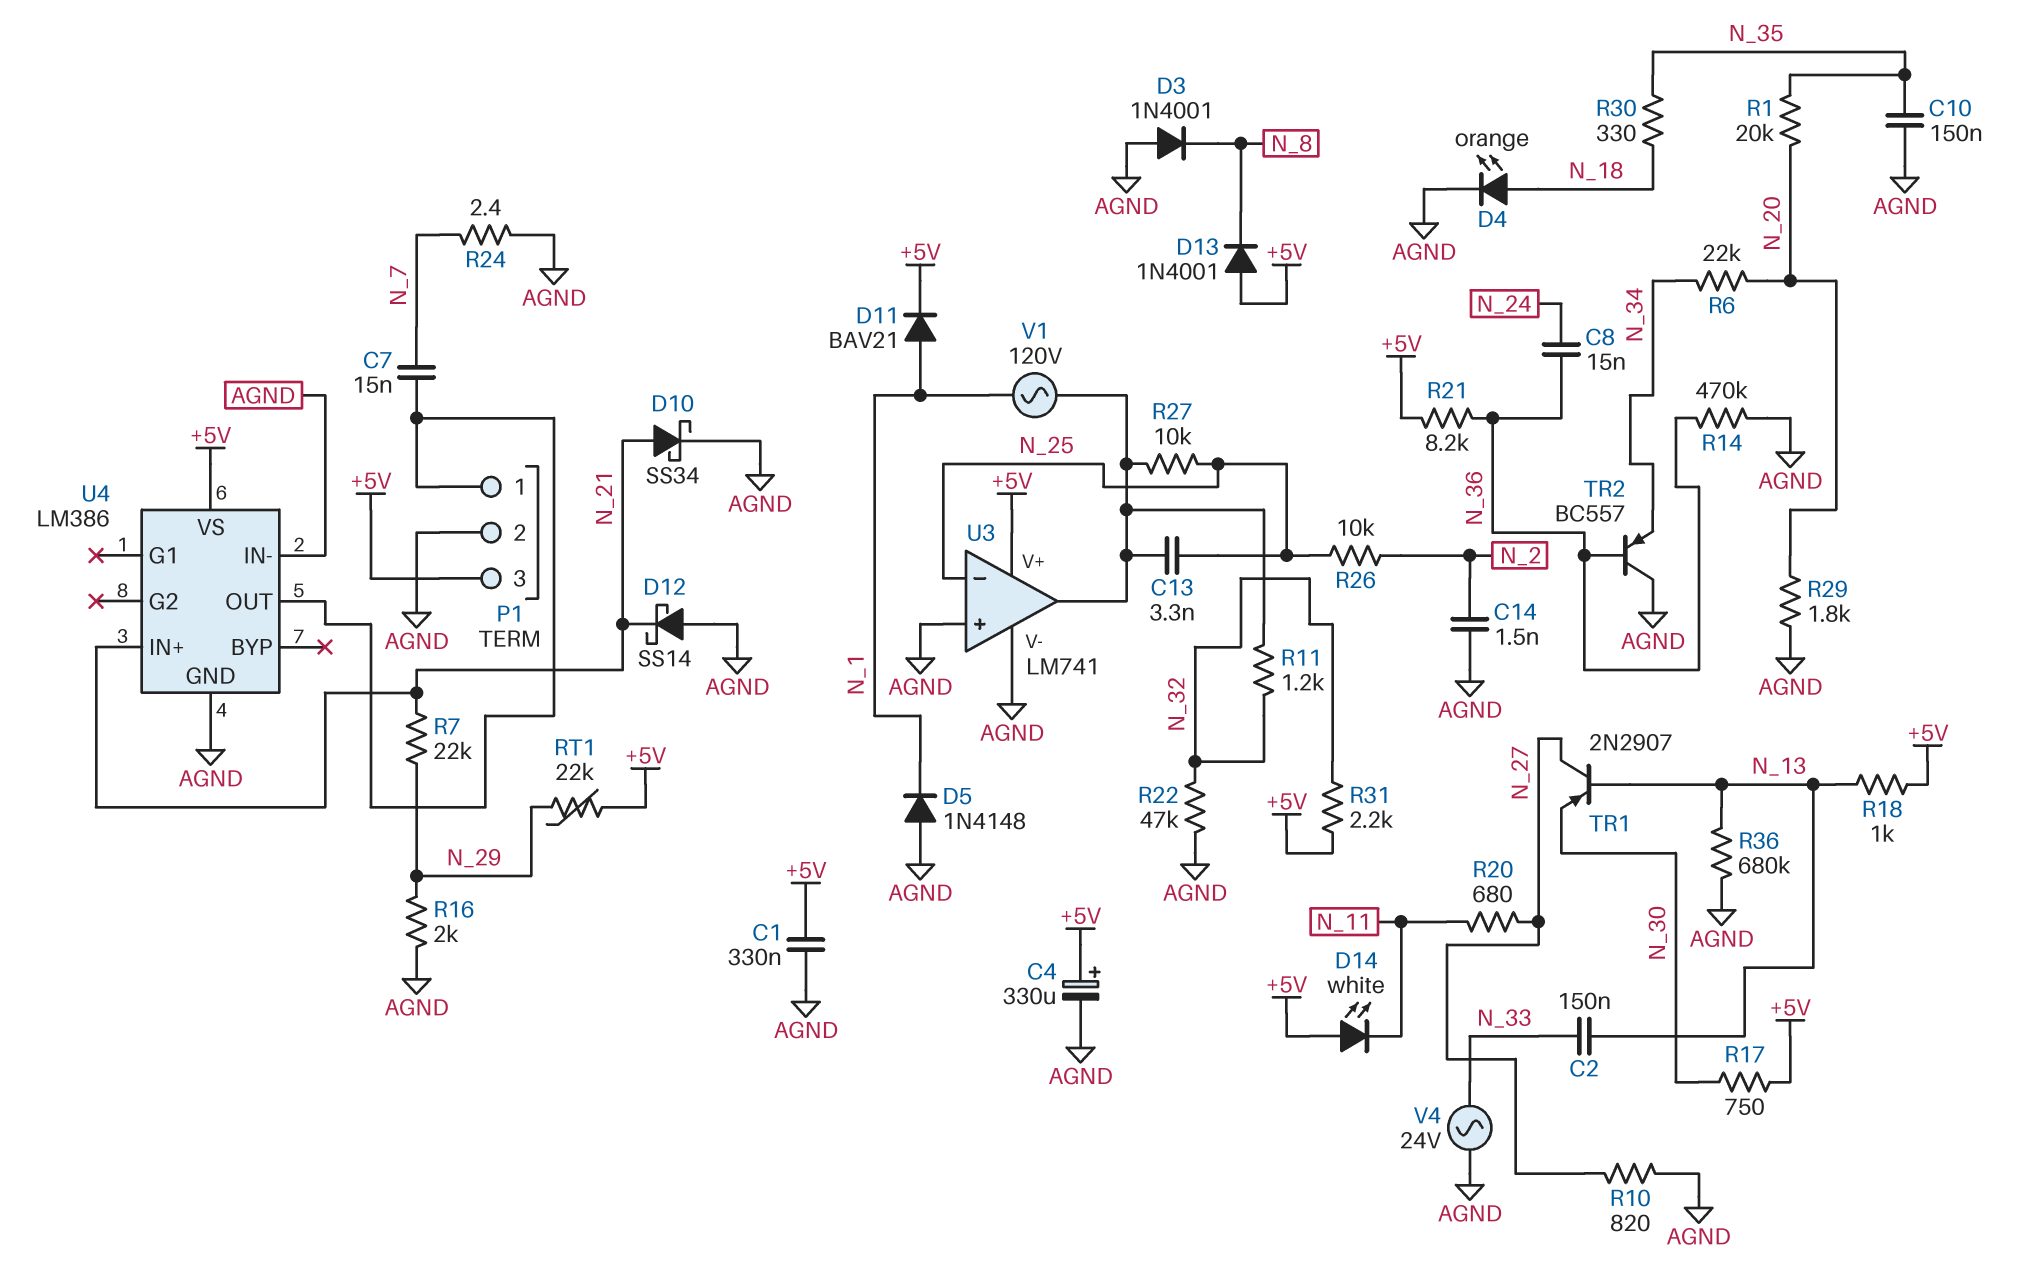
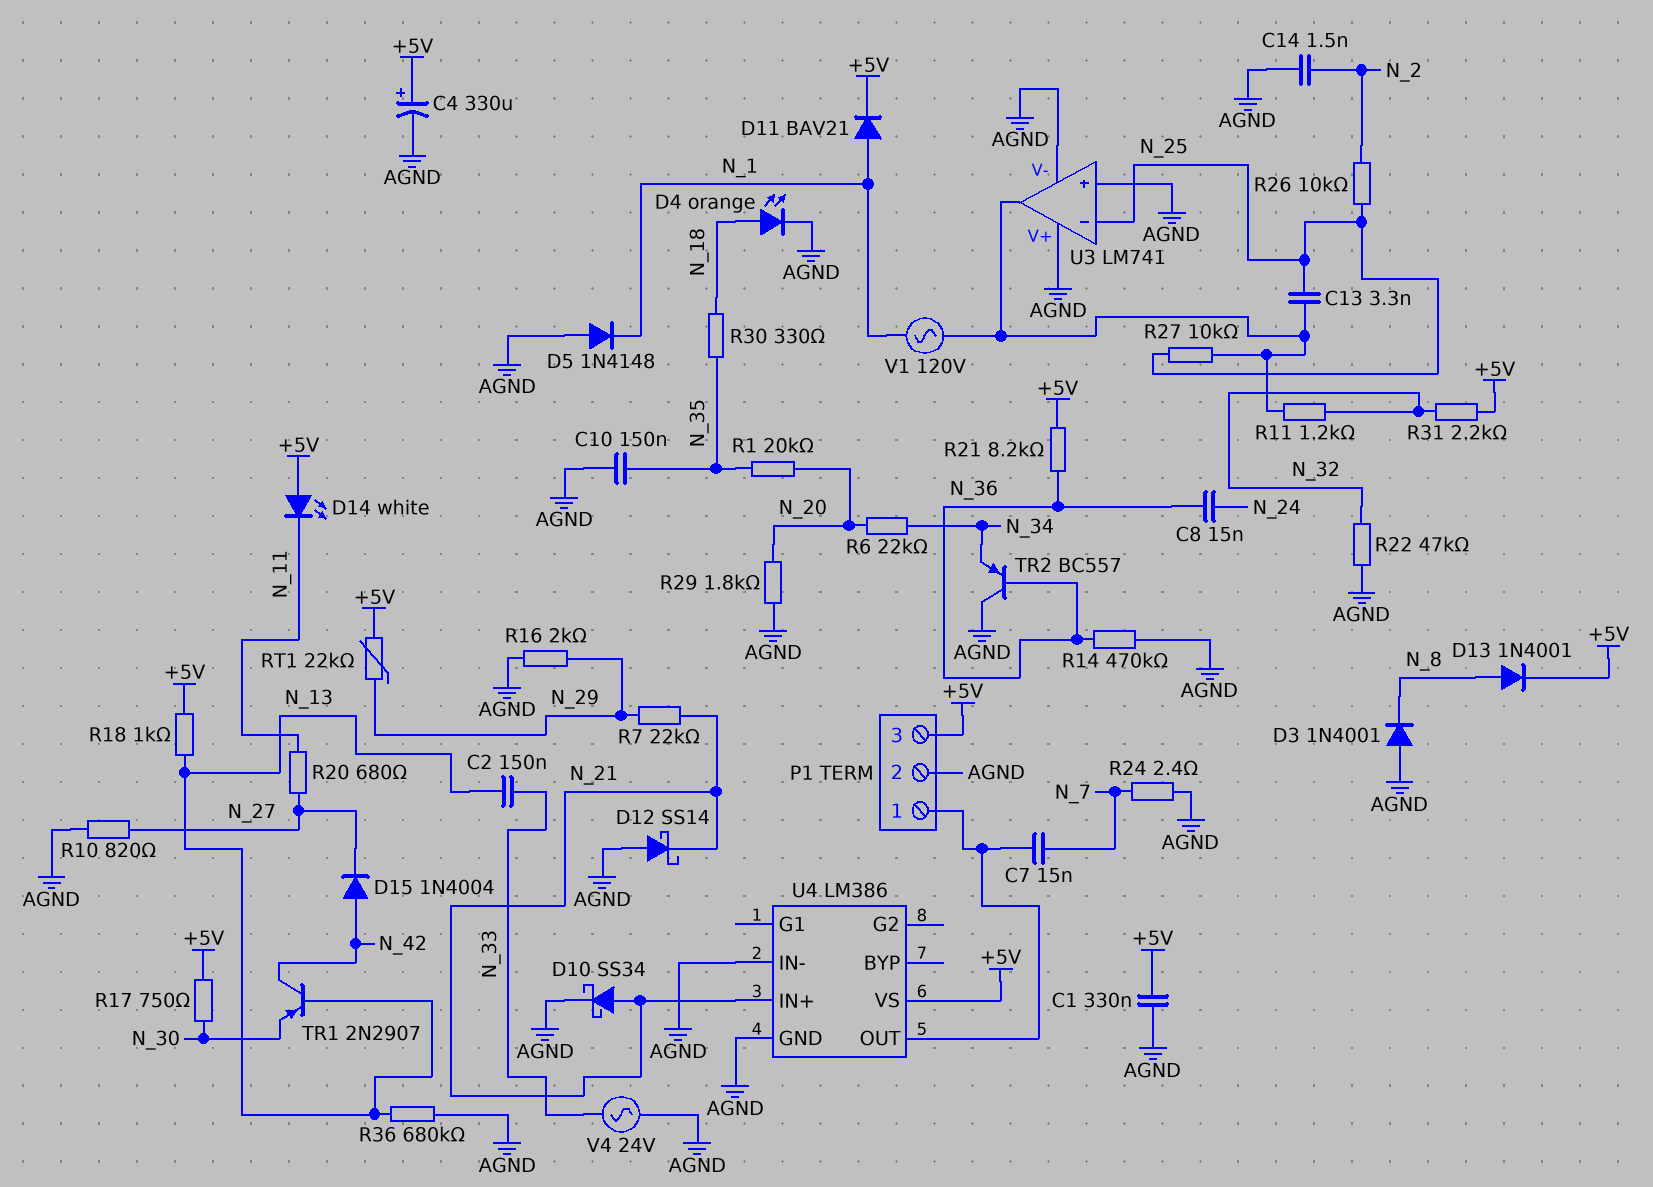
D13: diode 1N4001 (A +5V, K N_8) -> diode 1N4001 (A N_8, K +5V)
D15: none -> diode 1N4004 (A N_42, K N_27)
TR1: PNP 2N2907 (B N_13, C N_27, E N_30) -> PNP 2N2907 (B N_13, C N_42, E N_30)
U3 pin V+: +5V -> AGND

